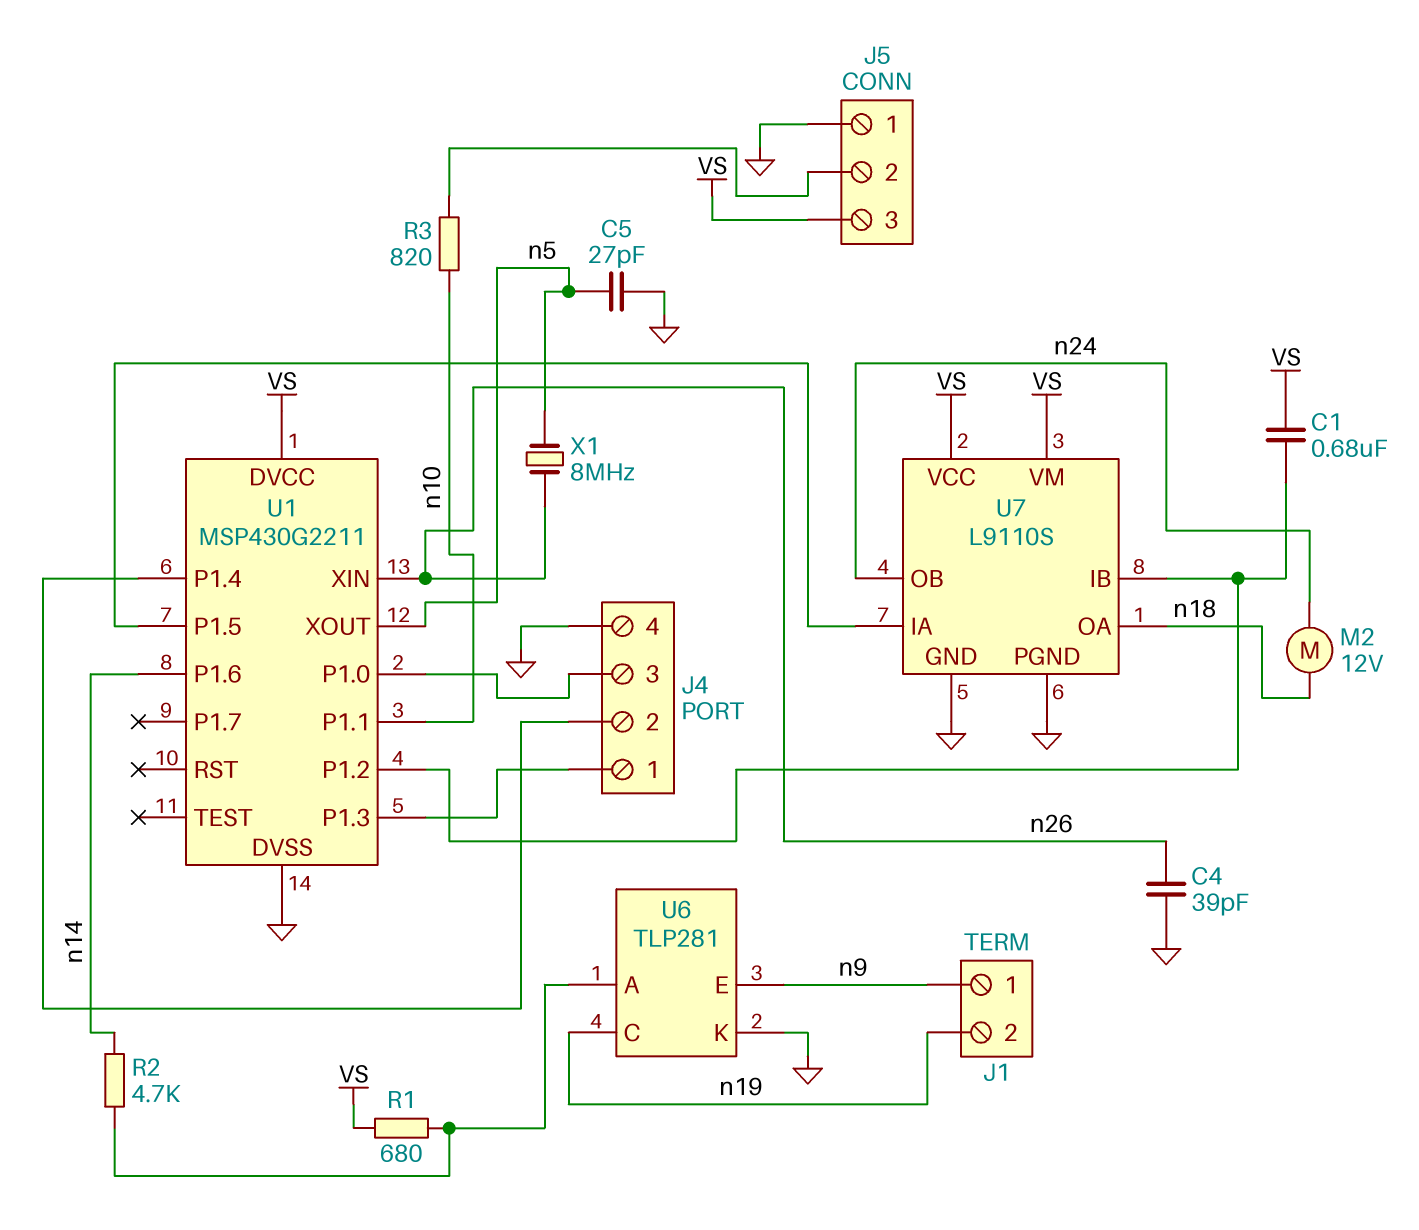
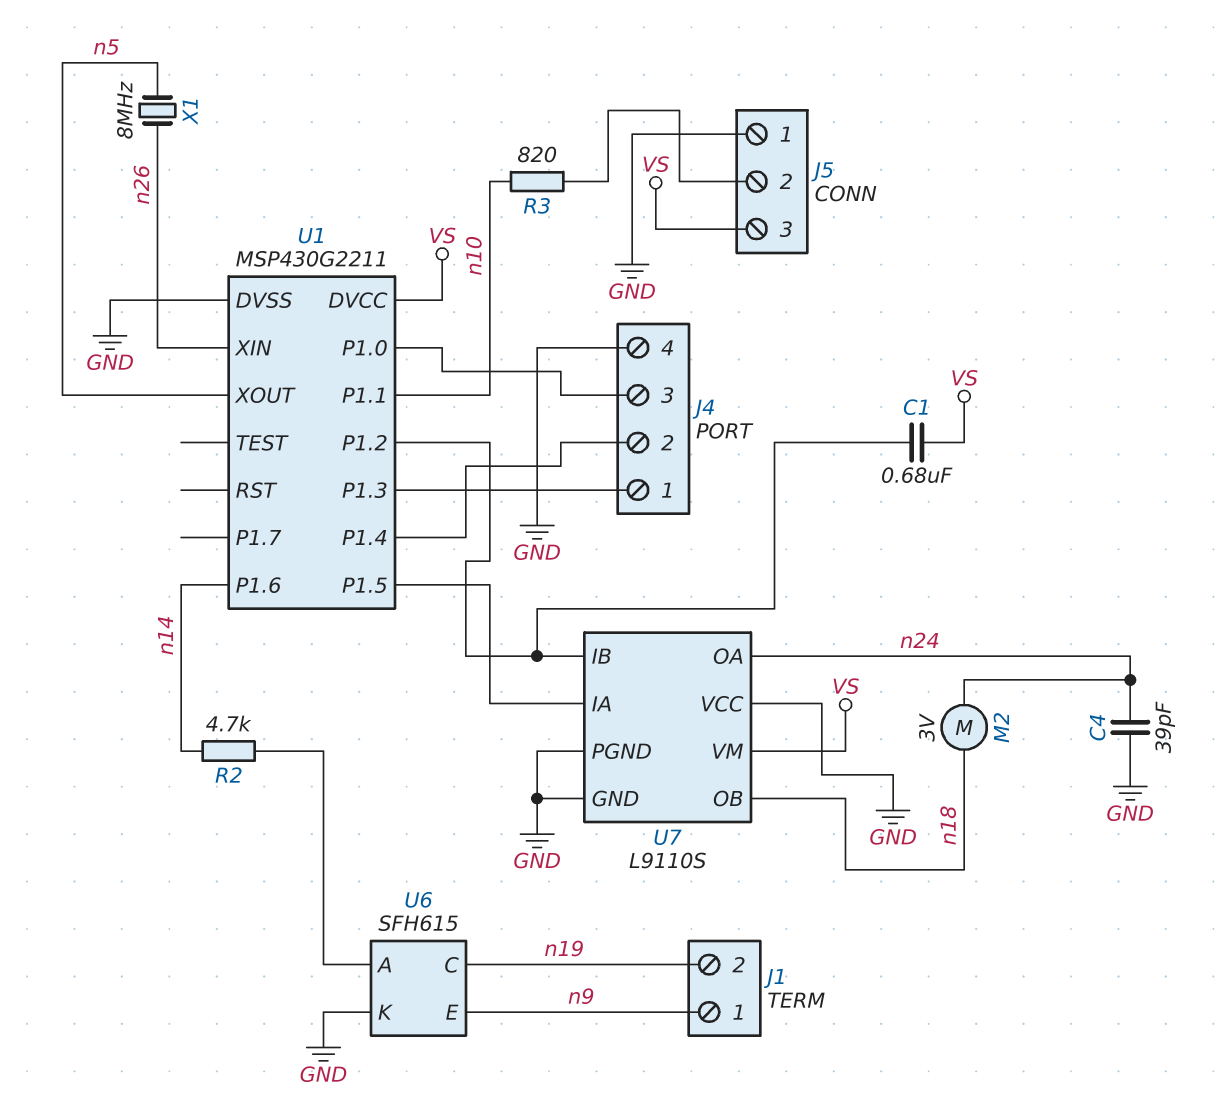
C4: 39pF (GND, n26) -> 39pF (GND, n24)
C5: 27pF (GND, n5) -> none
M2: motor 12V (n18, n24) -> motor 3V (n18, n24)
R1: 680 (U6/A, VS) -> none
U6: TLP281 -> SFH615
U7 pin OA: n18 -> n24
U7 pin OB: n24 -> n18
U7 pin VCC: VS -> GND

